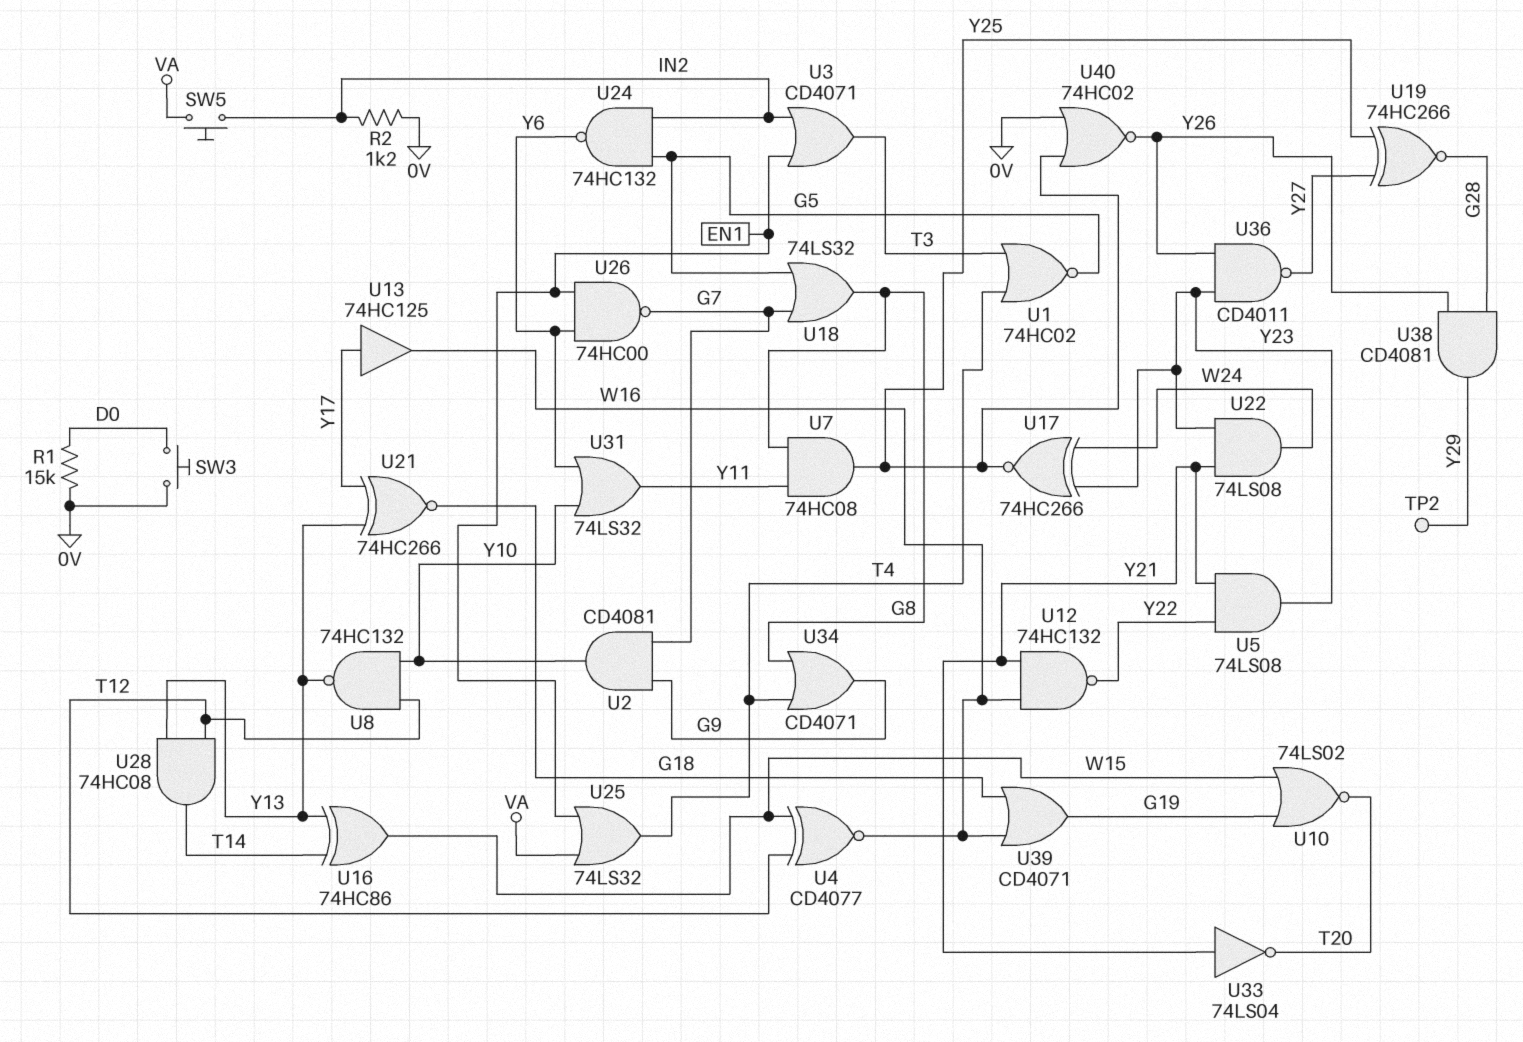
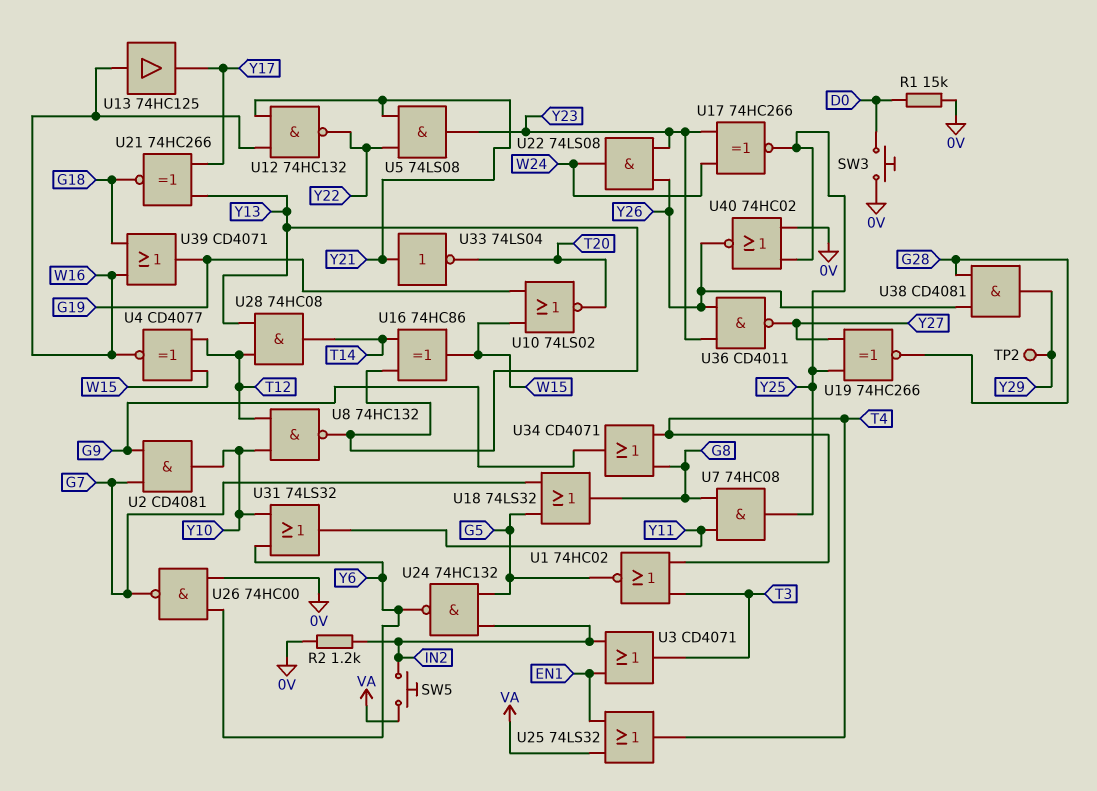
U13: buffer 74HC125 (in Y17, out W16) -> buffer 74HC125 (in W16, out Y17)
U22: AND 74LS08 (in Y21, in Y23, out W24) -> AND 74LS08 (in Y23, in Y26, out W24)
U26: NAND 74HC00 (in EN1, in Y6, out G7) -> NAND 74HC00 (in 0V, in Y6, out G7)

